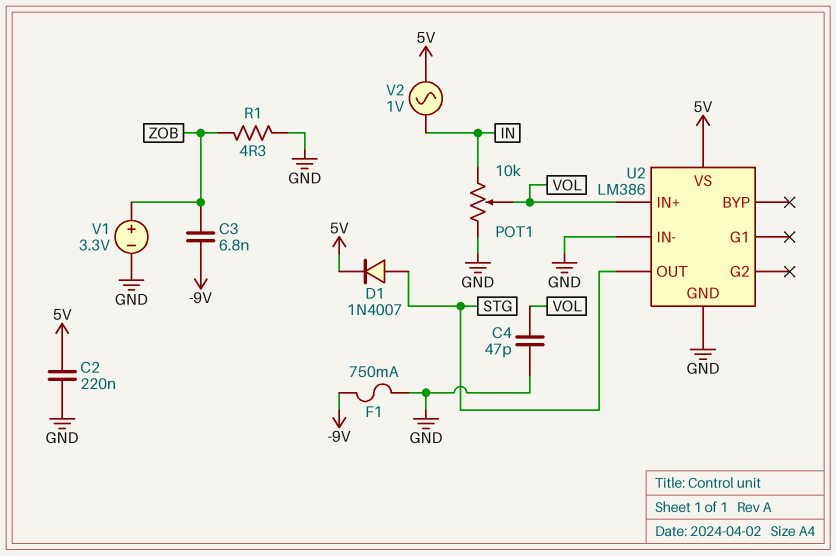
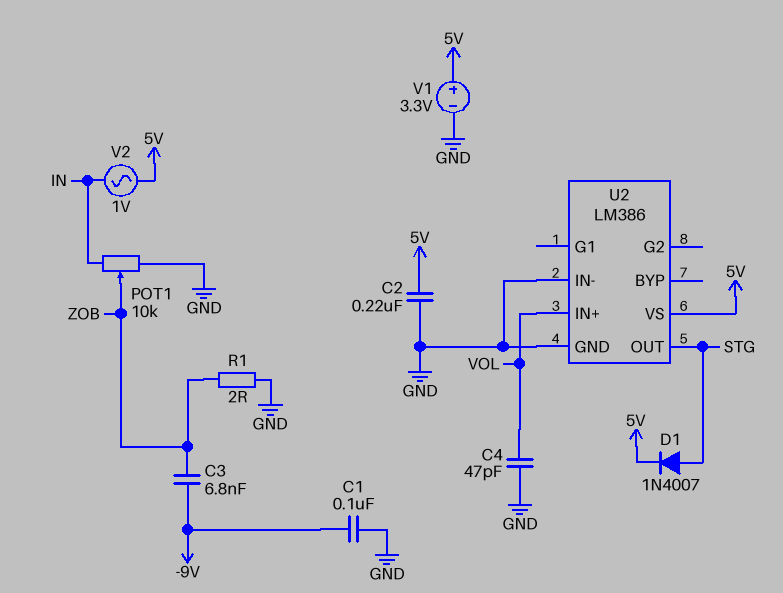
C1: none -> 100nF (-9V, GND)
F1: 750mA (-9V, GND) -> none
POT1: 10k (GND, IN, wiper VOL) -> 10k (GND, IN, wiper ZOB)
R1: 4.3 (GND, ZOB) -> 2 (GND, ZOB)
V1: 3.3V (plus ZOB, minus GND) -> 3.3V (plus 5V, minus GND)

